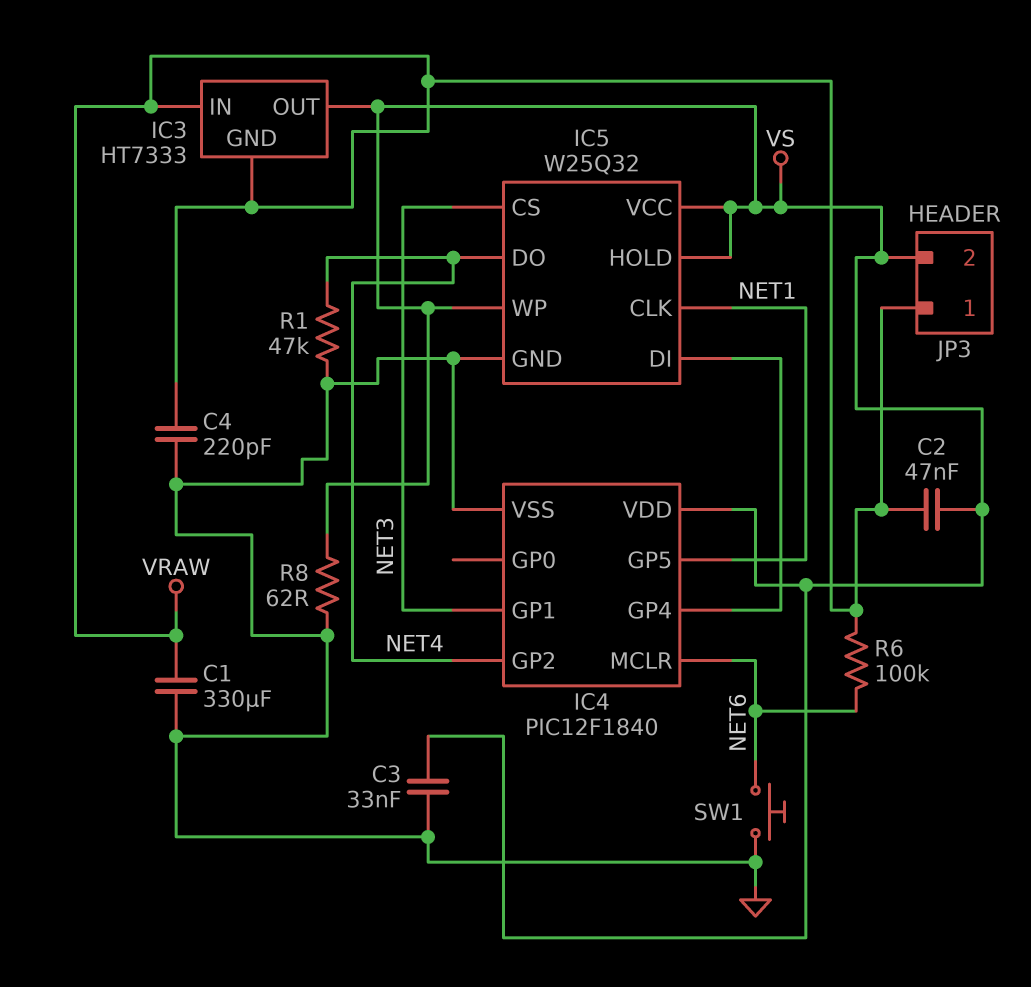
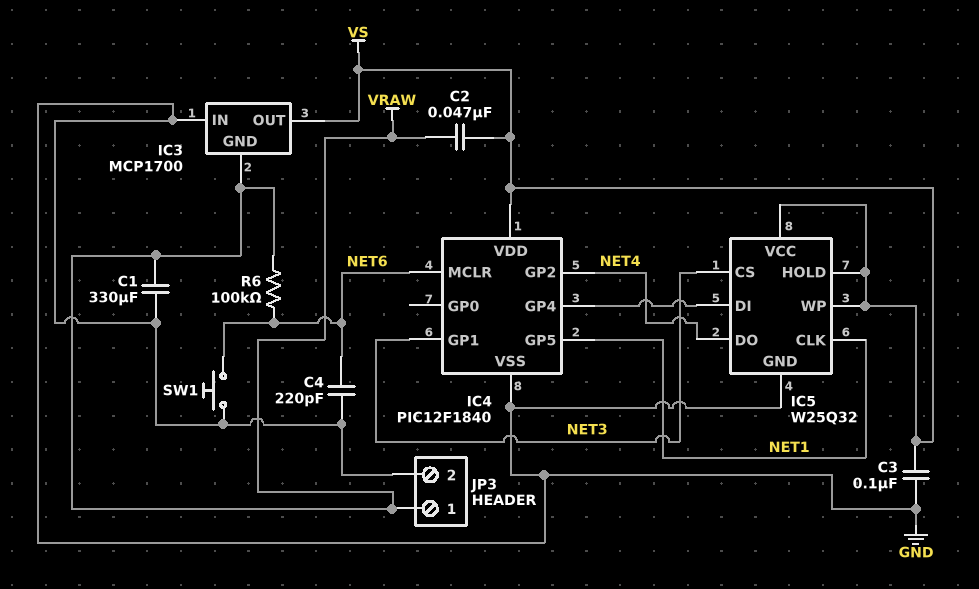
C3: 33nF (GND, VS) -> 100nF (GND, VS)
C4: 220pF (GND, VRAW) -> 220pF (GND, NET6)
IC3: HT7333 -> MCP1700
IC3 pin IN: VRAW -> GND
JP3 pin 2: VS -> GND
R1: 47k (GND, NET4) -> none
R8: 62 (GND, VS) -> none

